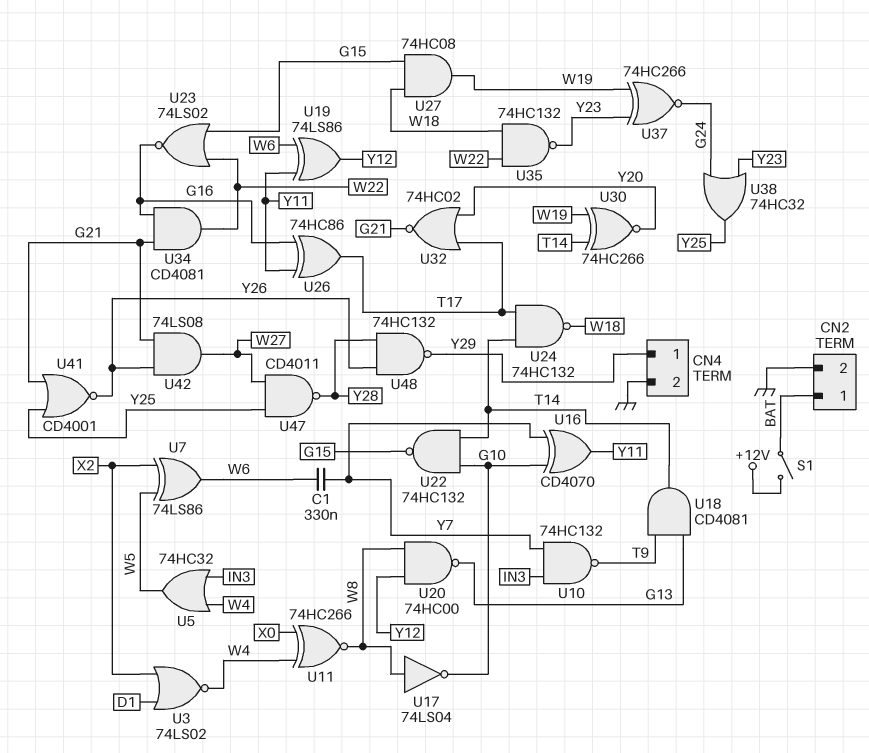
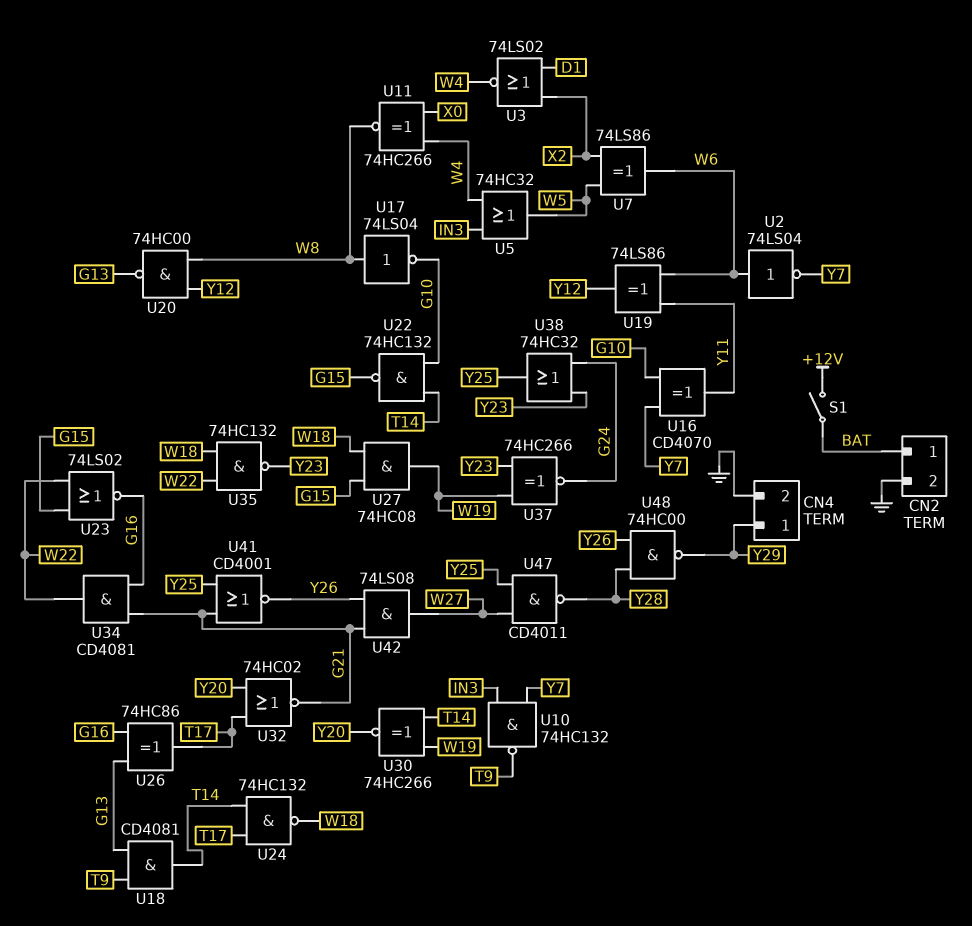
C1: 330nF (W6, Y7) -> none
U2: none -> NOT 74LS04 (in W6, out Y7)
U26: XOR 74HC86 (in G16, in Y11, out T17) -> XOR 74HC86 (in G13, in G16, out T17)
U48: NAND 74HC132 (in Y26, in Y28, out Y29) -> NAND 74HC00 (in Y26, in Y28, out Y29)

